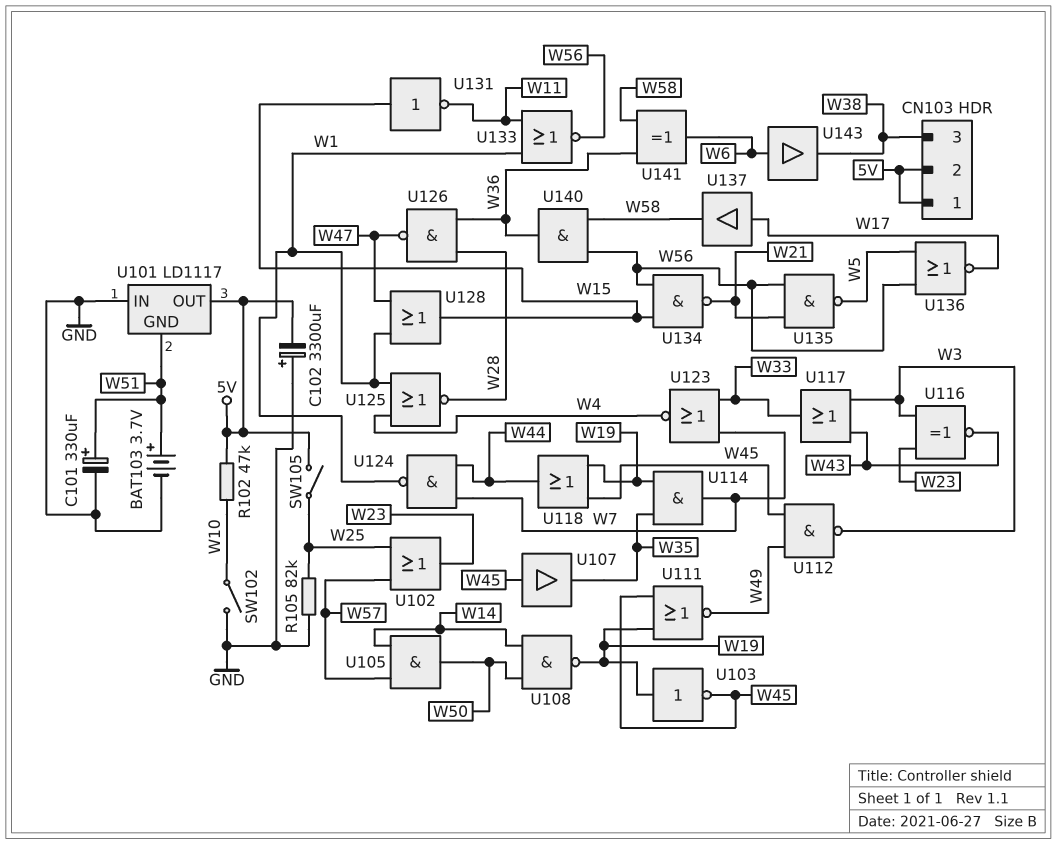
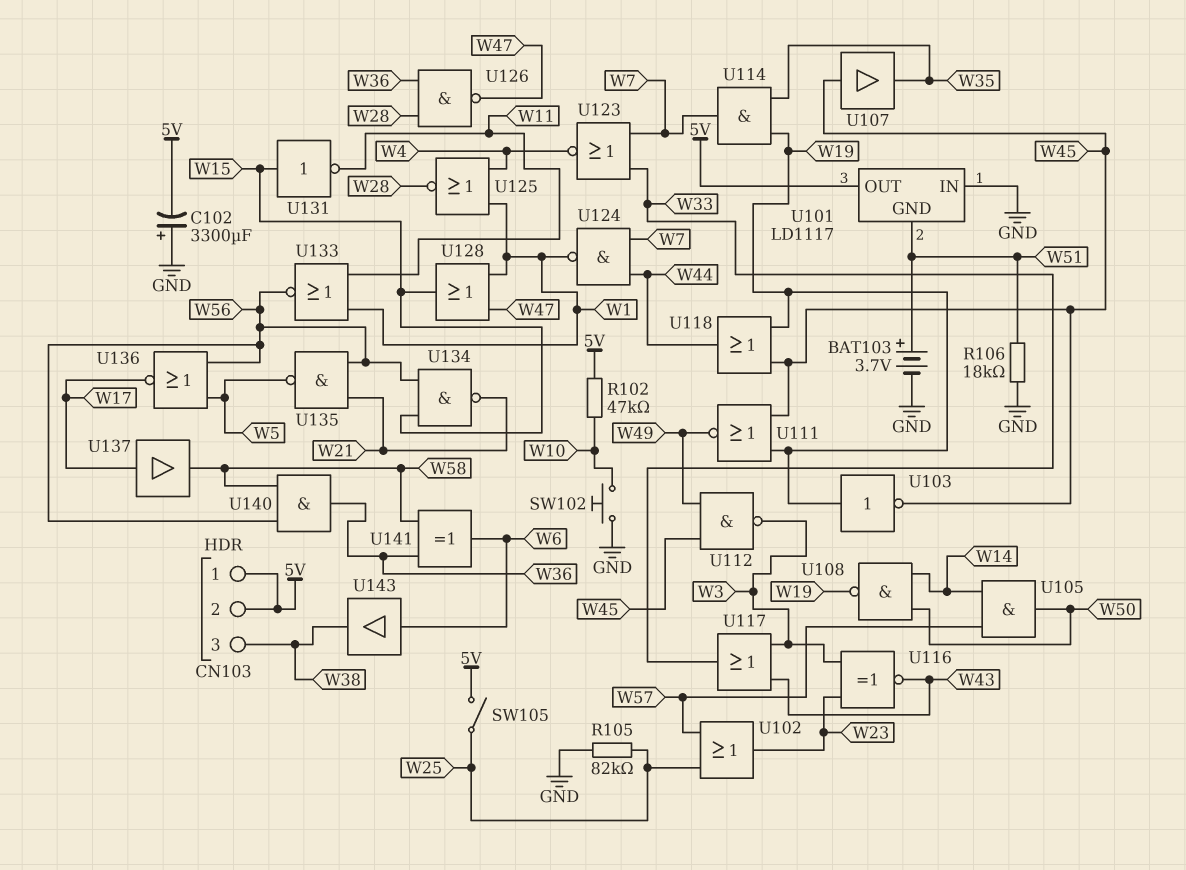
C101: 330uF (plus W51, minus GND) -> none
R106: none -> 18k (GND, W51)
SW102: switch (GND, W10) -> button (GND, W10)

